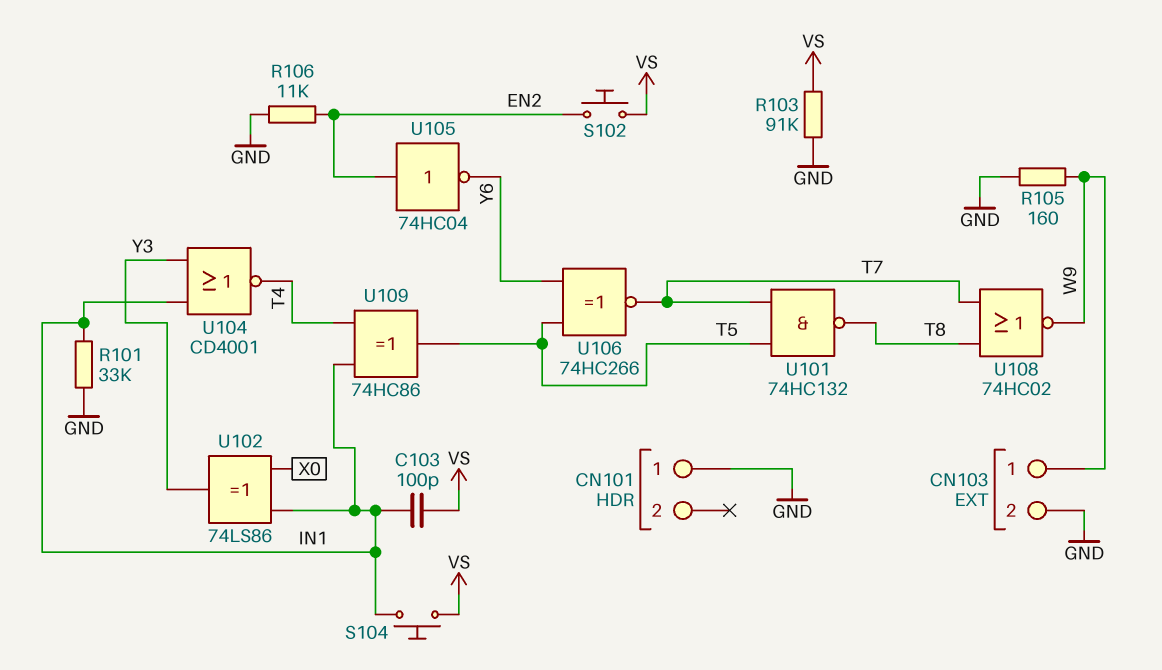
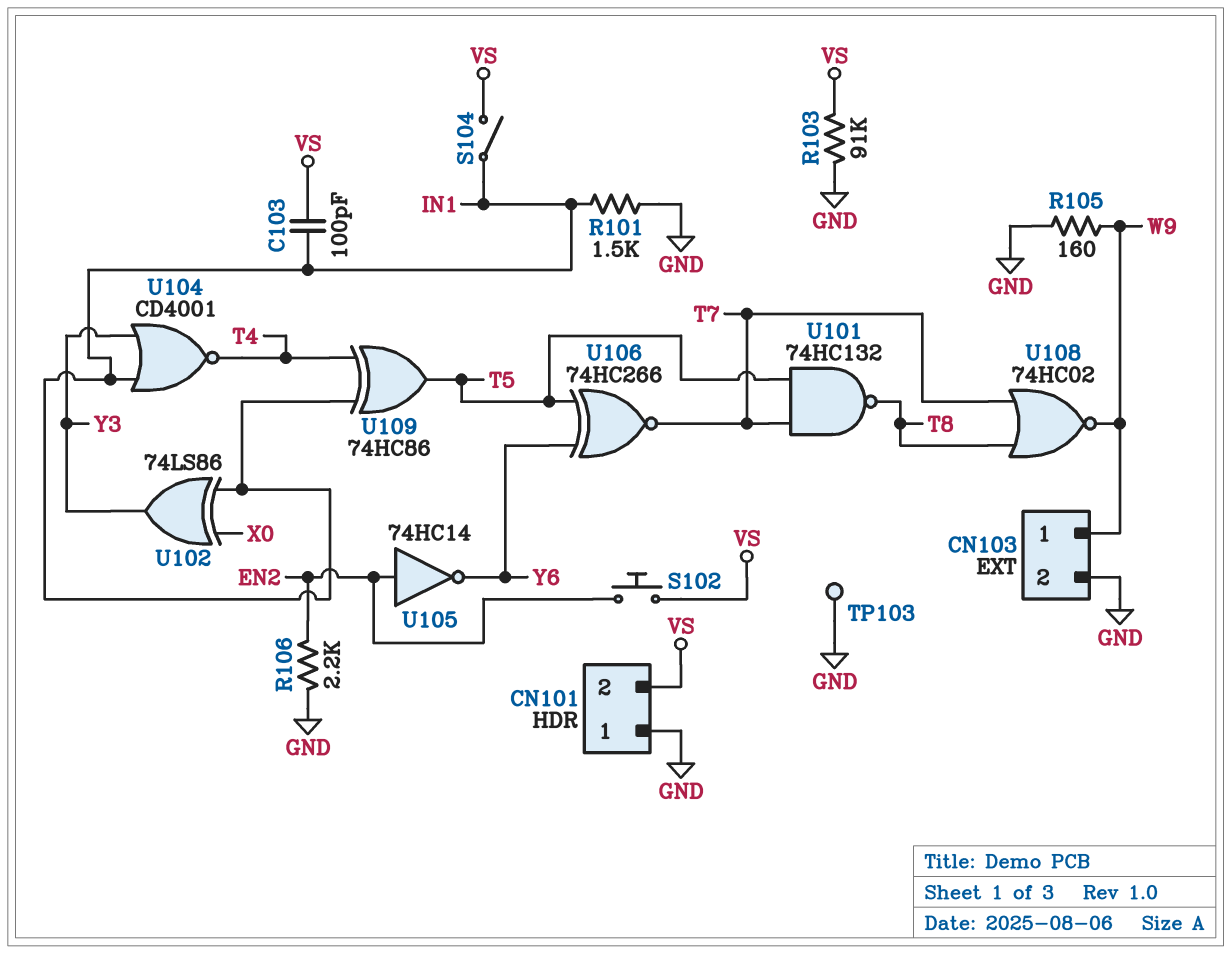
CN101 pin 2: none -> VS
R101: 33k (GND, IN1) -> 1.5k (GND, IN1)
R106: 11k (EN2, GND) -> 2.2k (EN2, GND)
S104: button (IN1, VS) -> switch (IN1, VS)
TP103: none -> test point (GND)
U105: NOT 74HC04 (in EN2, out Y6) -> NOT 74HC14 (in EN2, out Y6)

